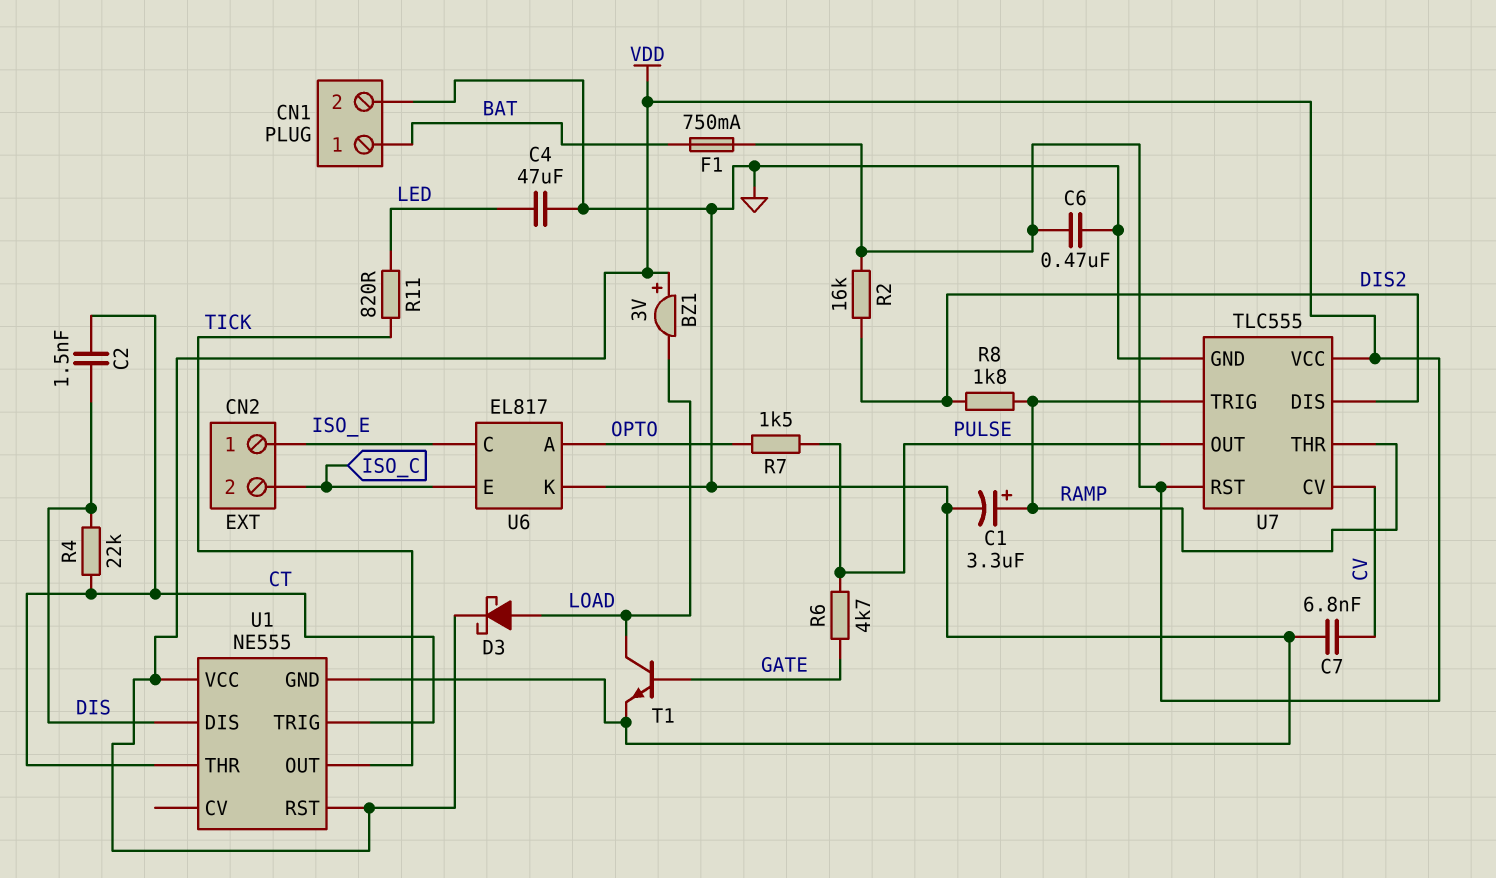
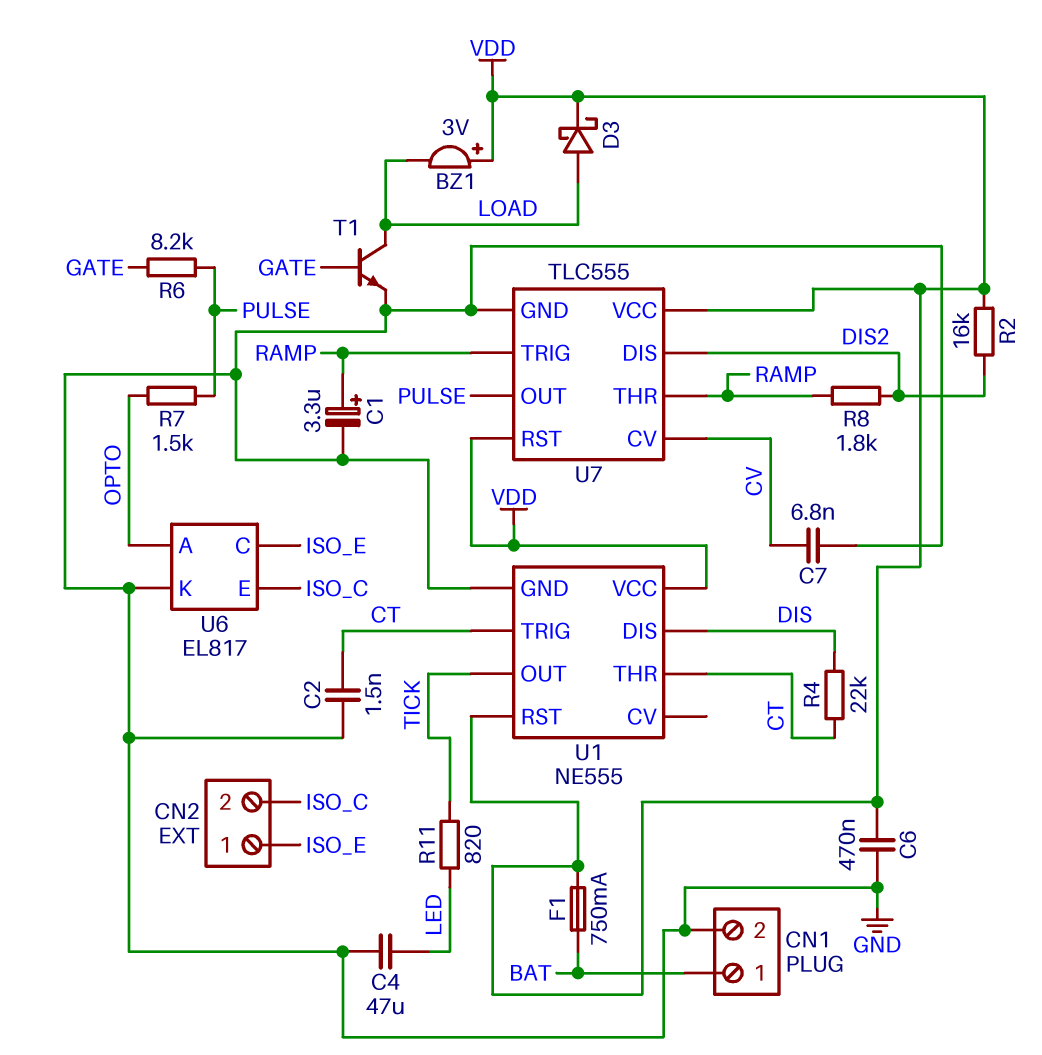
C2: 1.5nF (CT, DIS) -> 1.5nF (CT, GND)
R6: 4.7k (GATE, PULSE) -> 8.2k (GATE, PULSE)

